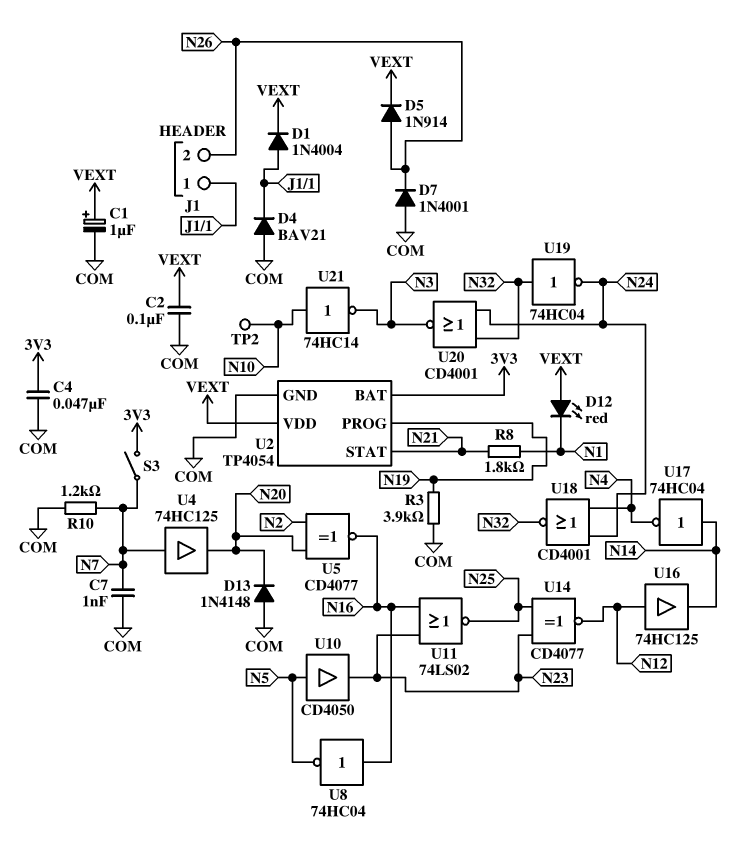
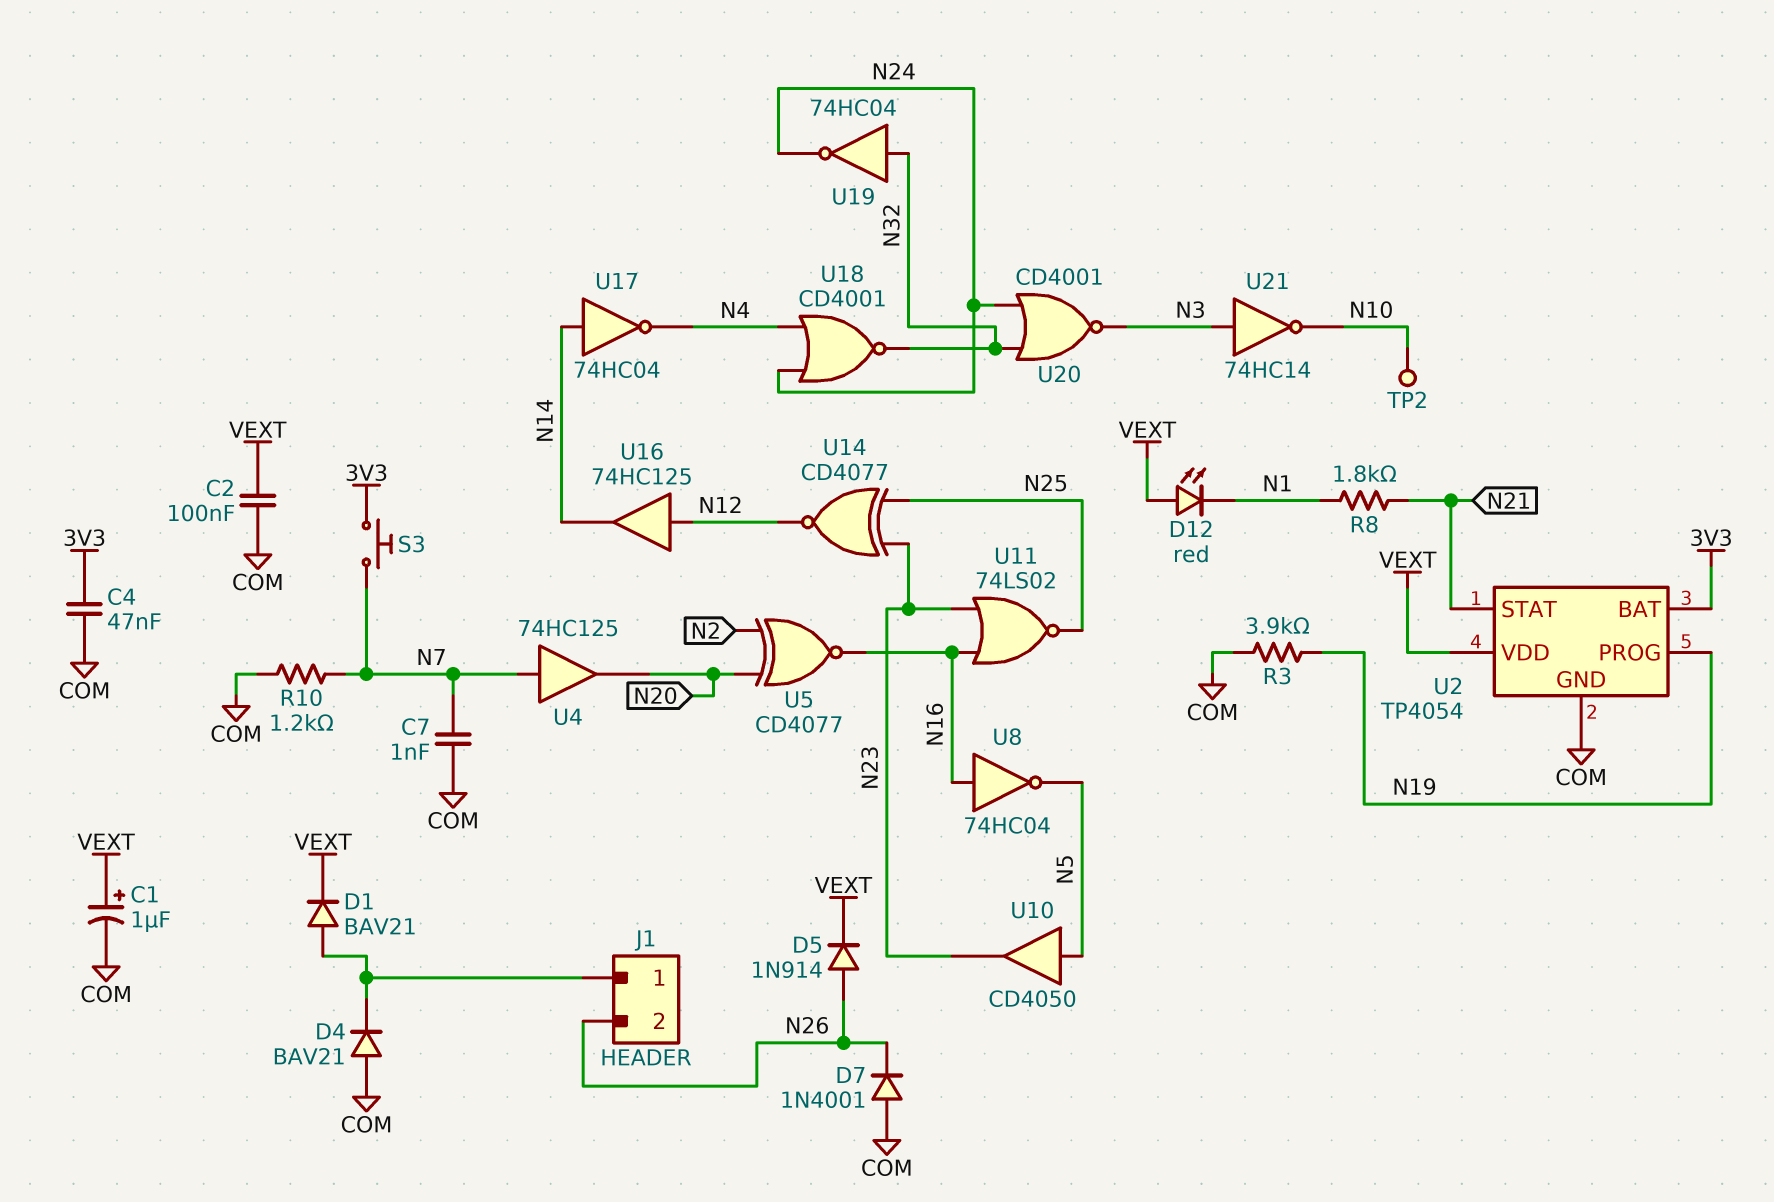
D1: diode 1N4004 (A J1/1, K VEXT) -> diode BAV21 (A J1/1, K VEXT)
D13: diode 1N4148 (A COM, K N20) -> none
S3: switch (3V3, N7) -> button (3V3, N7)
U21: NOT 74HC14 (in N10, out N3) -> NOT 74HC14 (in N3, out N10)

